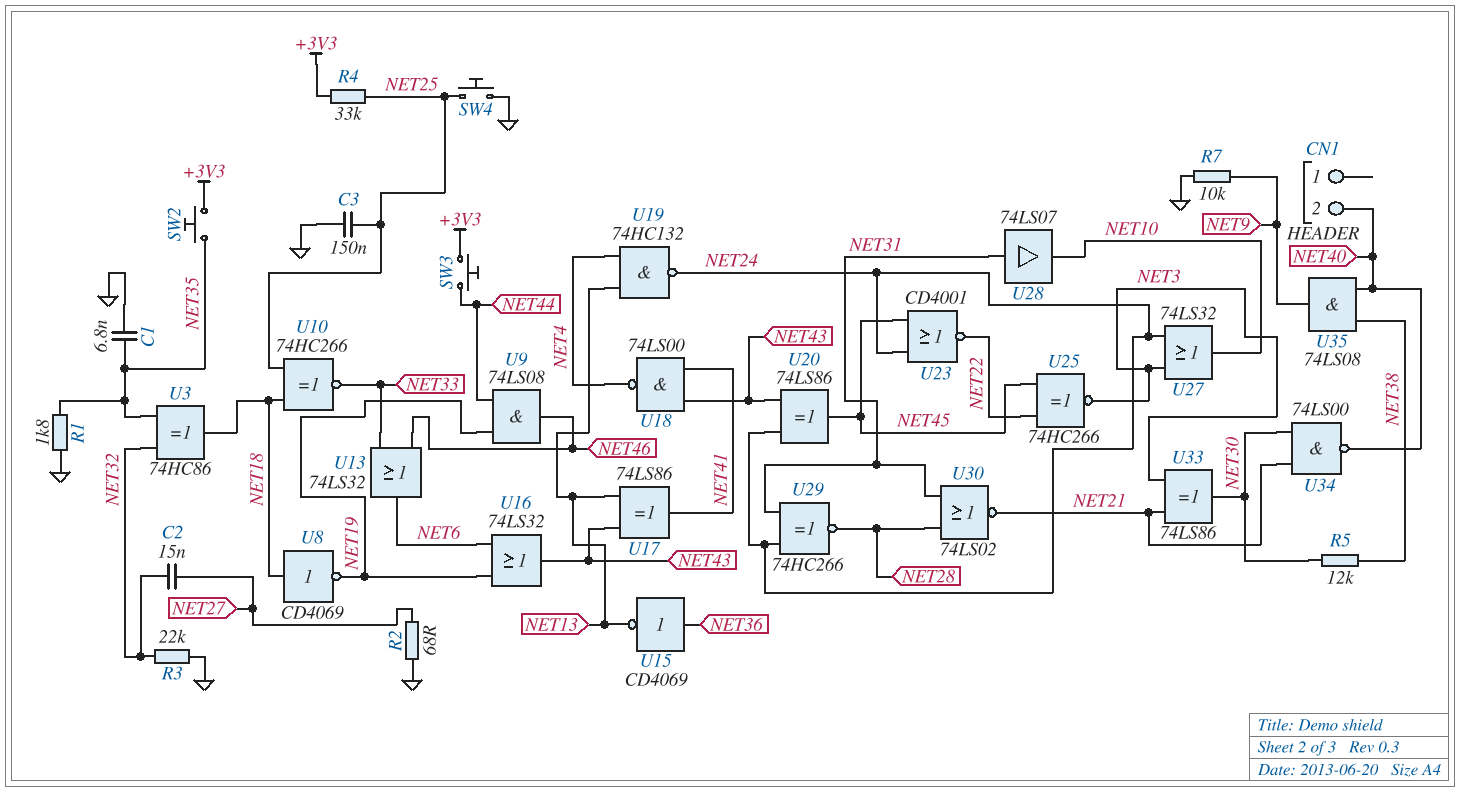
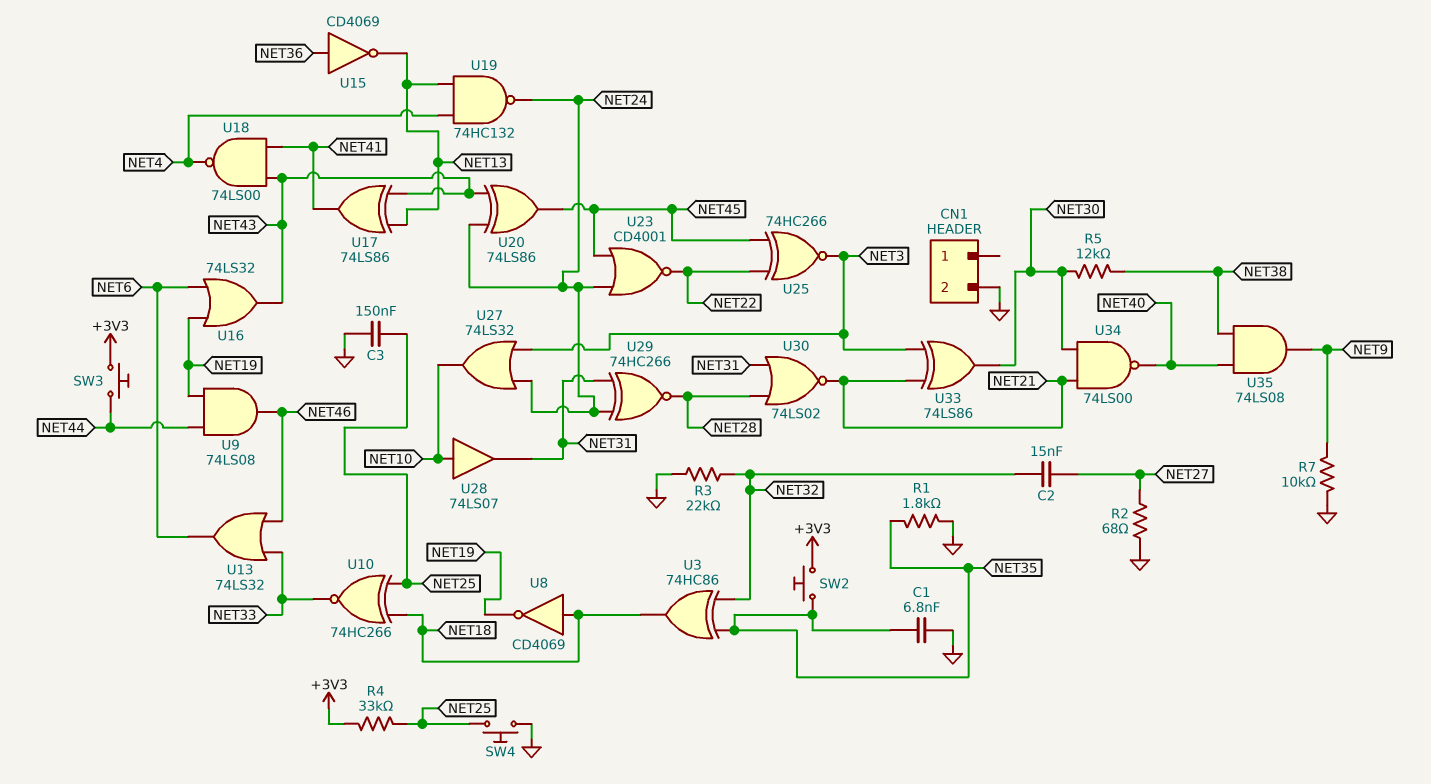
CN1 pin 2: NET40 -> GND
U28: buffer 74LS07 (in NET31, out NET10) -> buffer 74LS07 (in NET10, out NET31)

